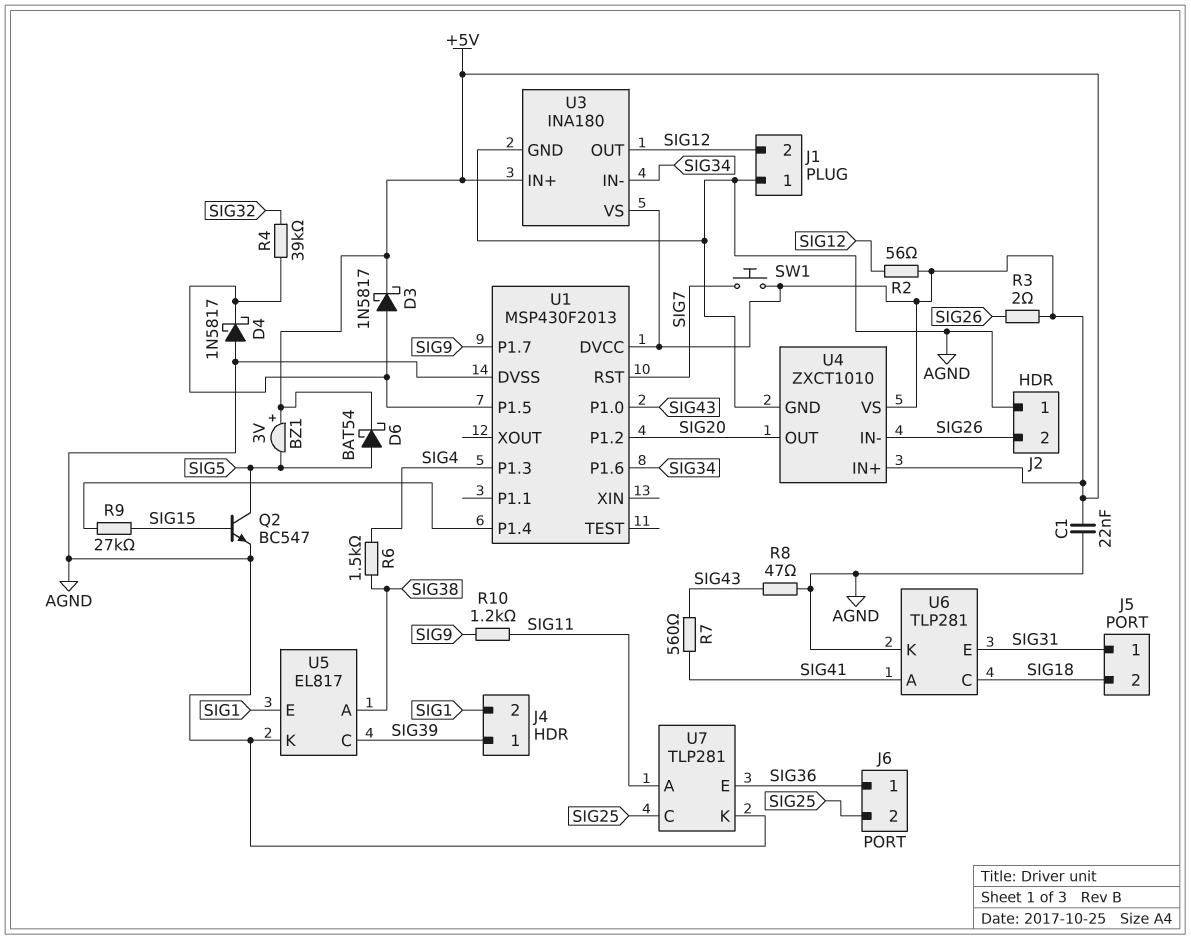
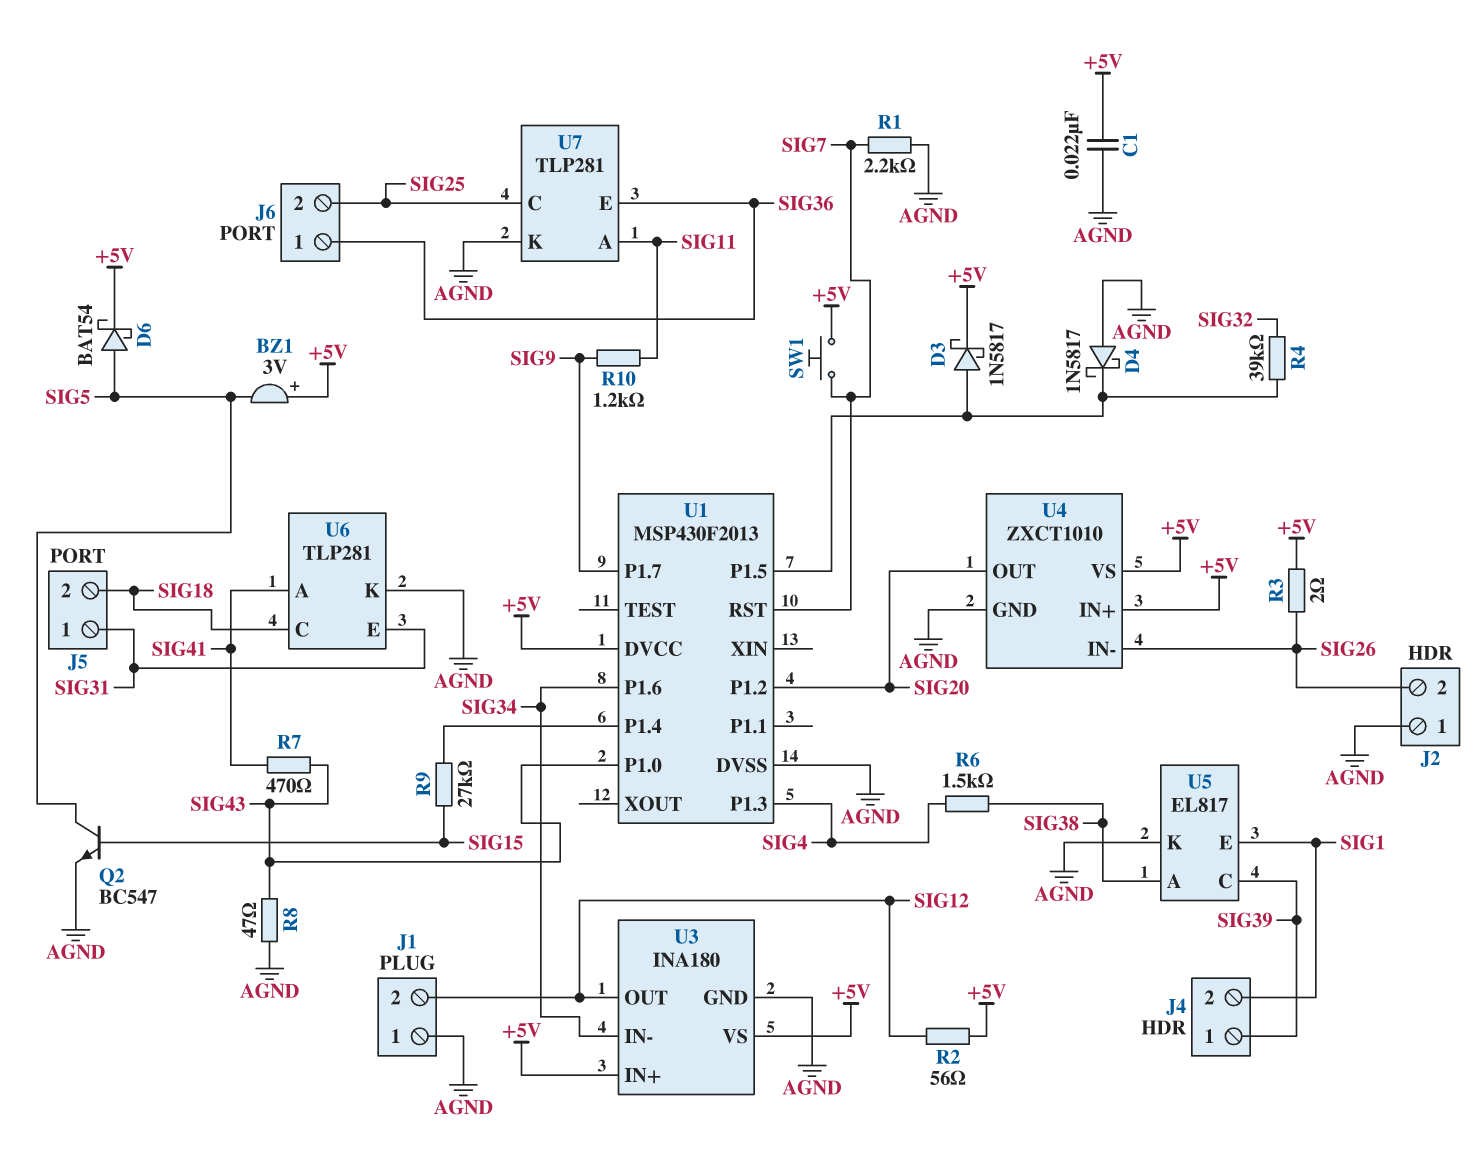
R1: none -> 2.2k (AGND, SIG7)
R7: 560 (SIG41, SIG43) -> 470 (SIG41, SIG43)

